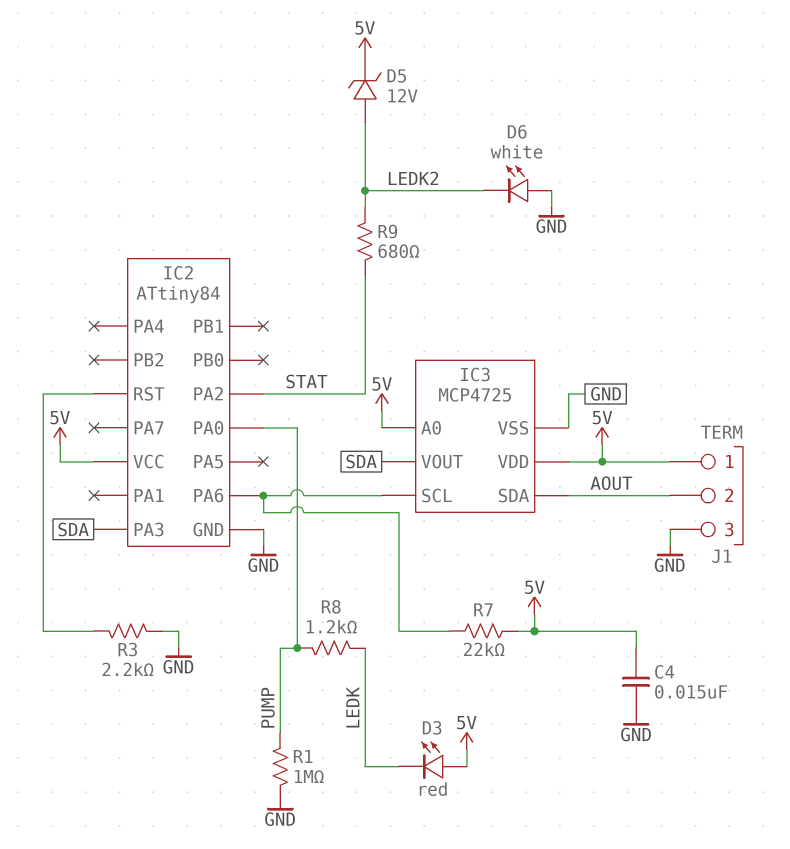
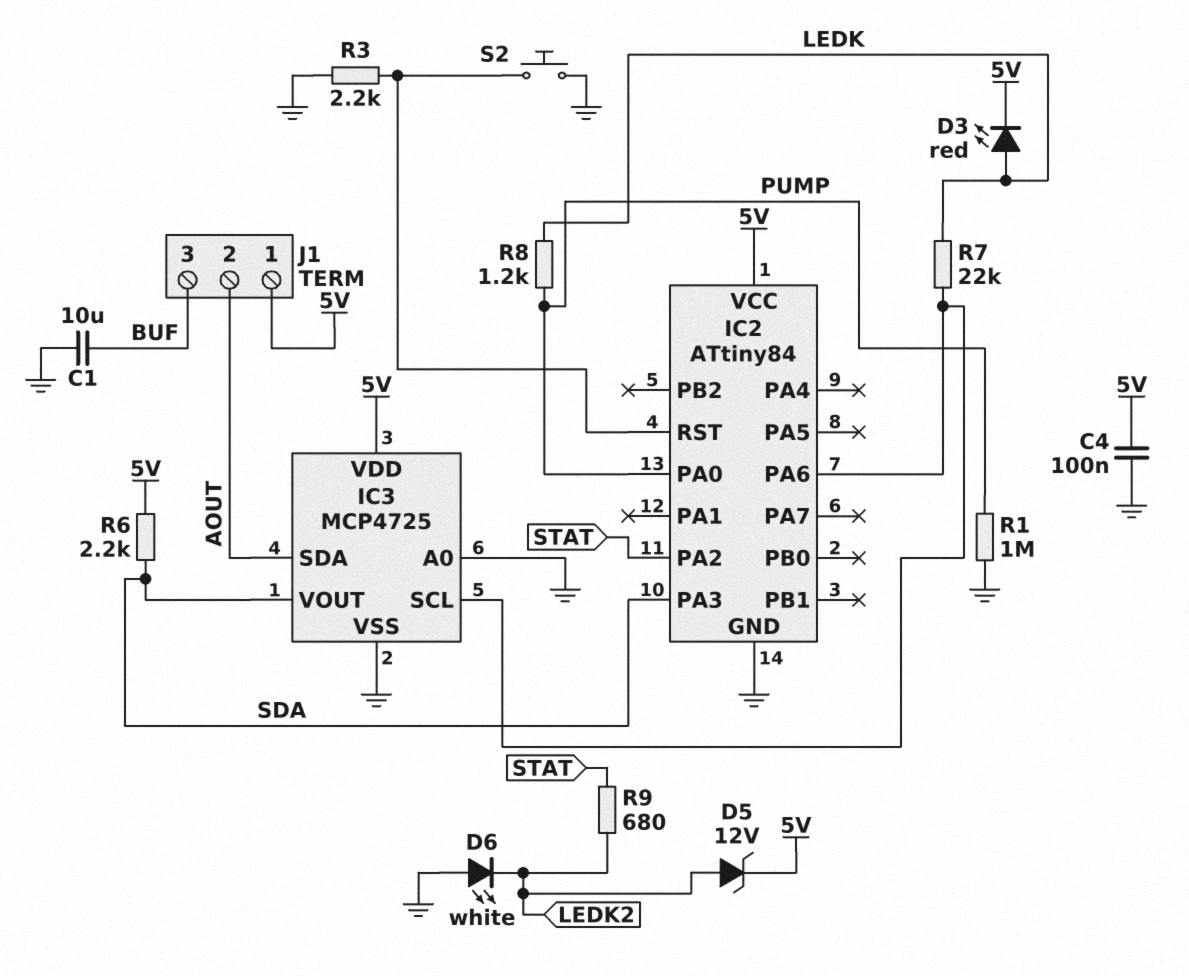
C1: none -> 10uF (BUF, GND)
C4: 15nF (5V, GND) -> 100nF (5V, GND)
D3: LED red (A 5V, K LEDK) -> LED red (A LEDK, K 5V)
IC3 pin A0: 5V -> GND
J1 pin 3: GND -> BUF
R6: none -> 2.2k (5V, SDA)
R7: 22k (5V, IC2/PA6) -> 22k (IC2/PA6, LEDK)
S2: none -> button (GND, IC2/RST)

